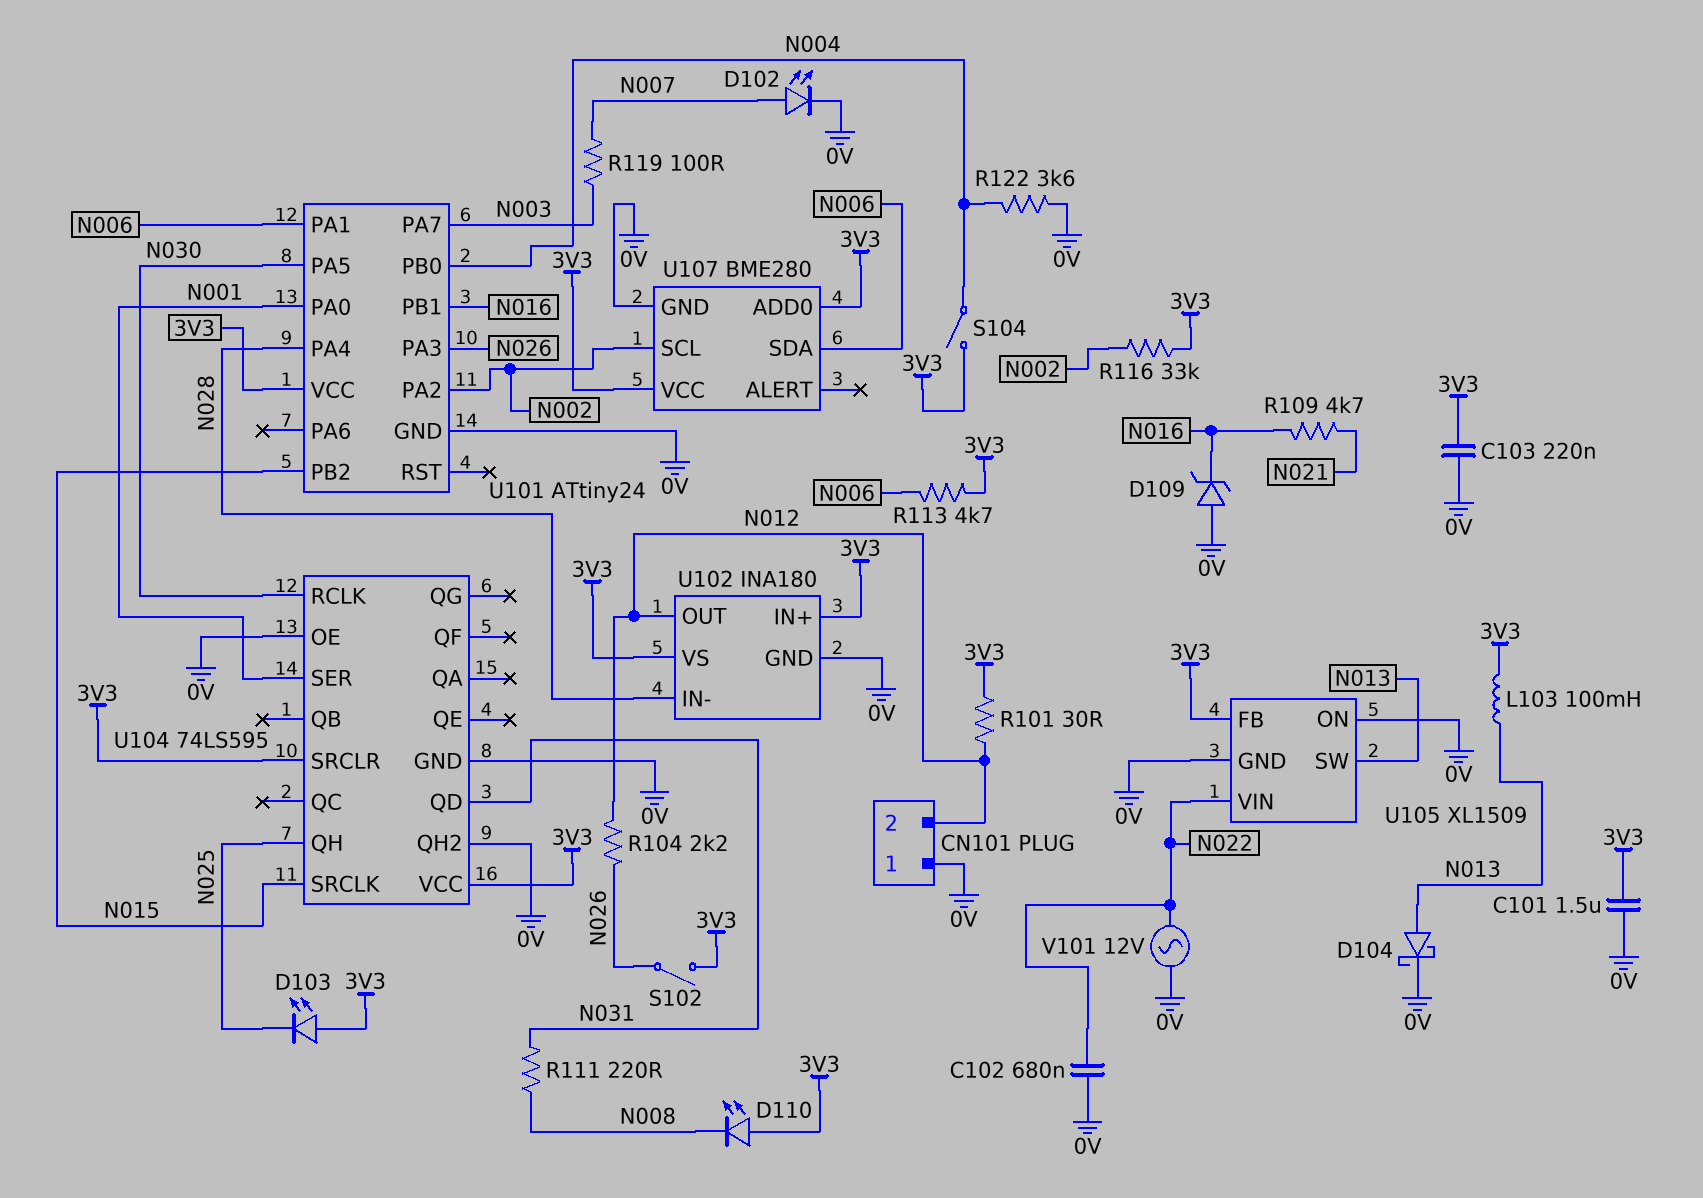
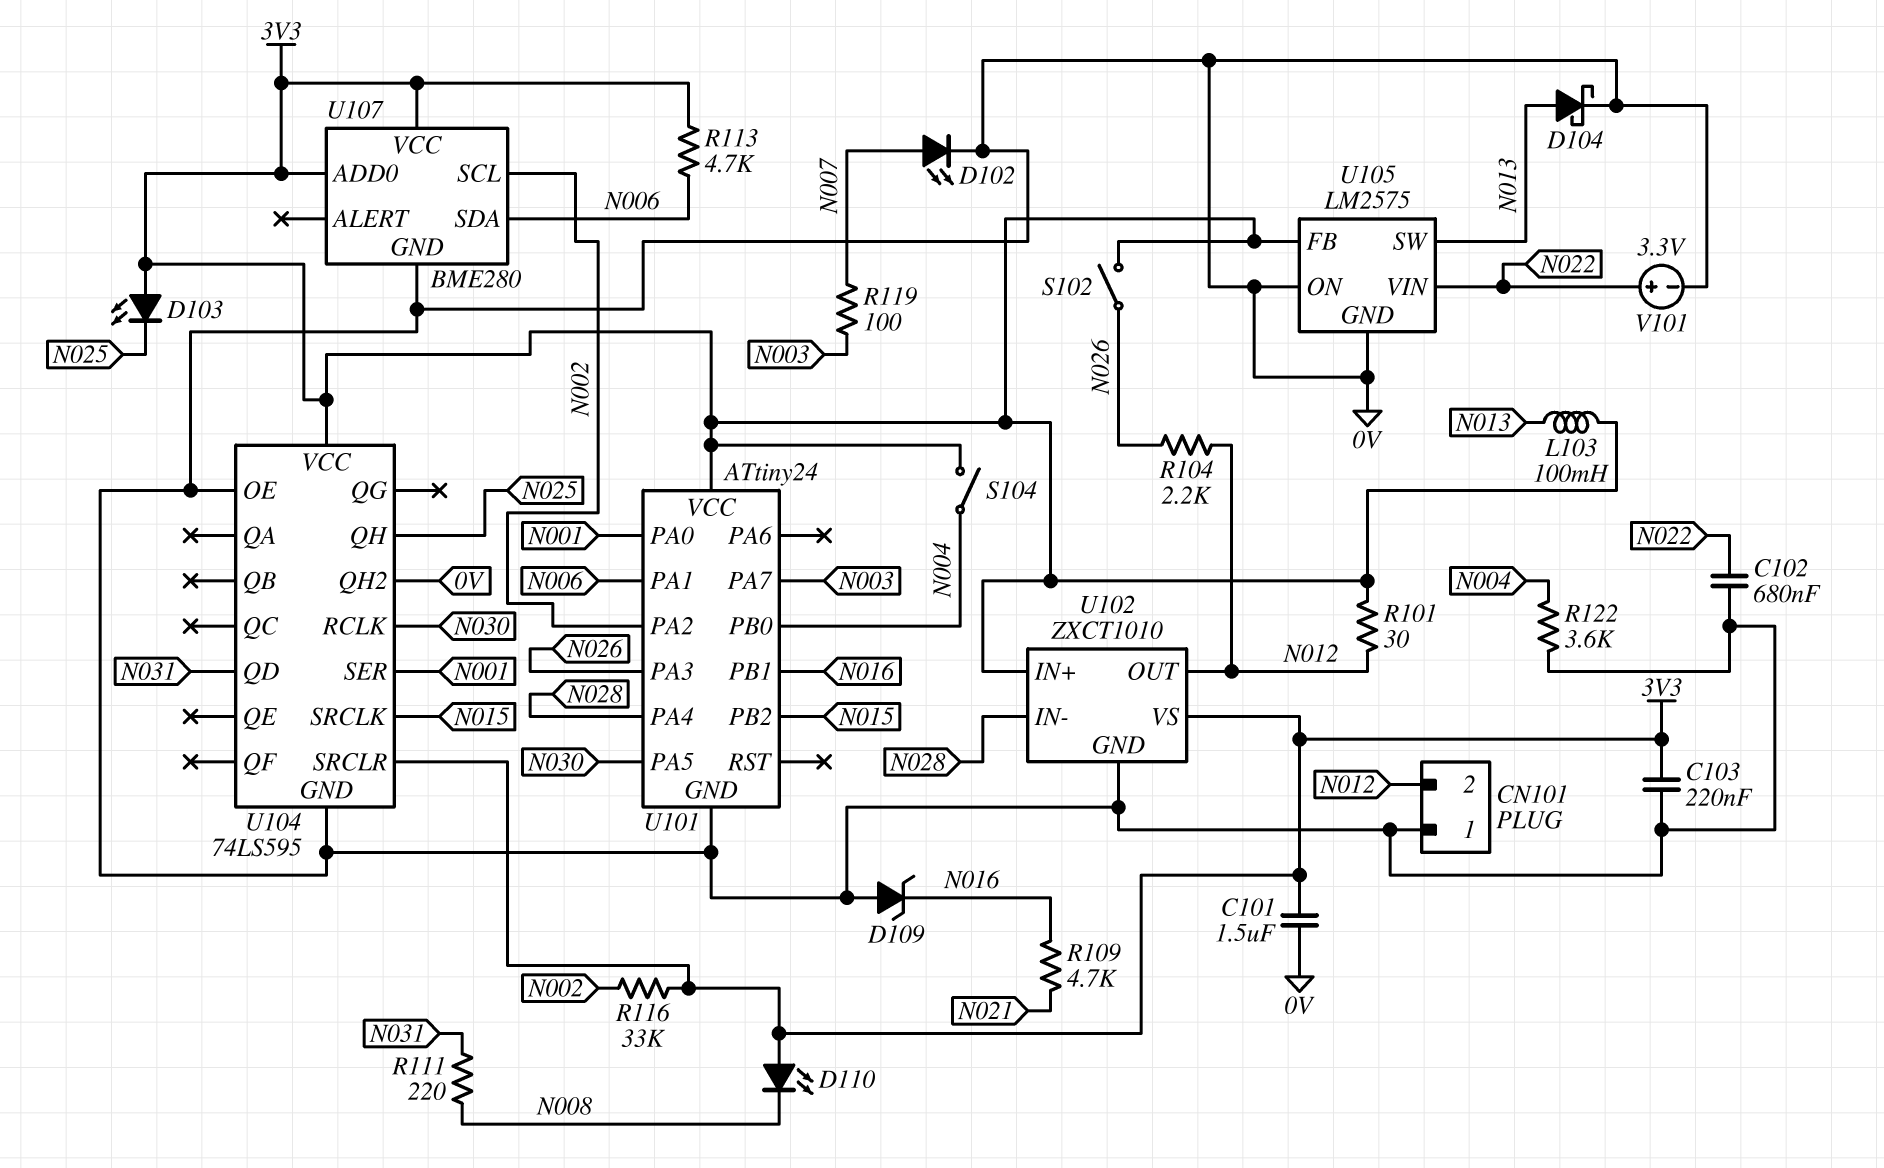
U102: INA180 -> ZXCT1010
U105: XL1509 -> LM2575
V101: AC 12V (0V, N022) -> 3.3V (plus N022, minus 0V)

